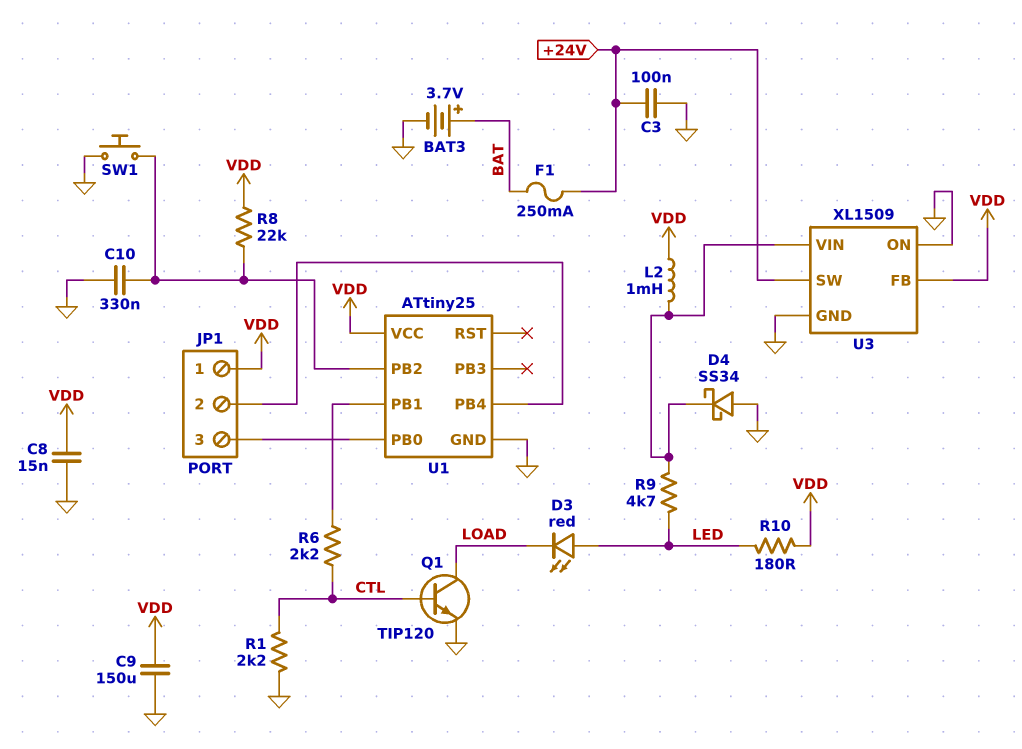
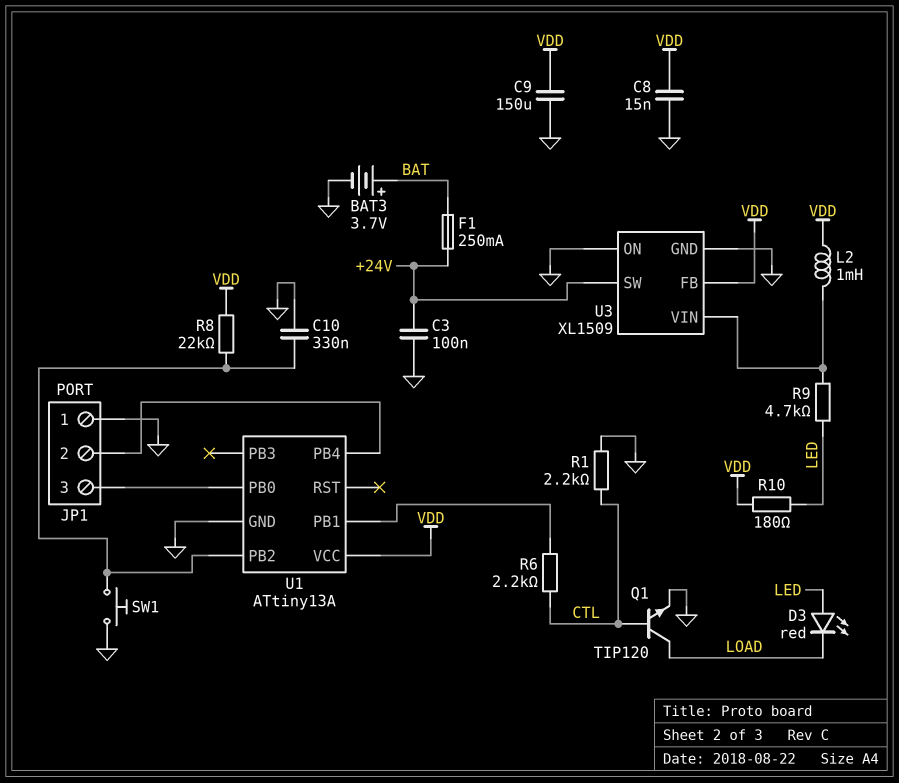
D4: schottky SS34 (A GND, K U3/VIN) -> none
JP1 pin 1: VDD -> GND
U1: ATtiny25 -> ATtiny13A

